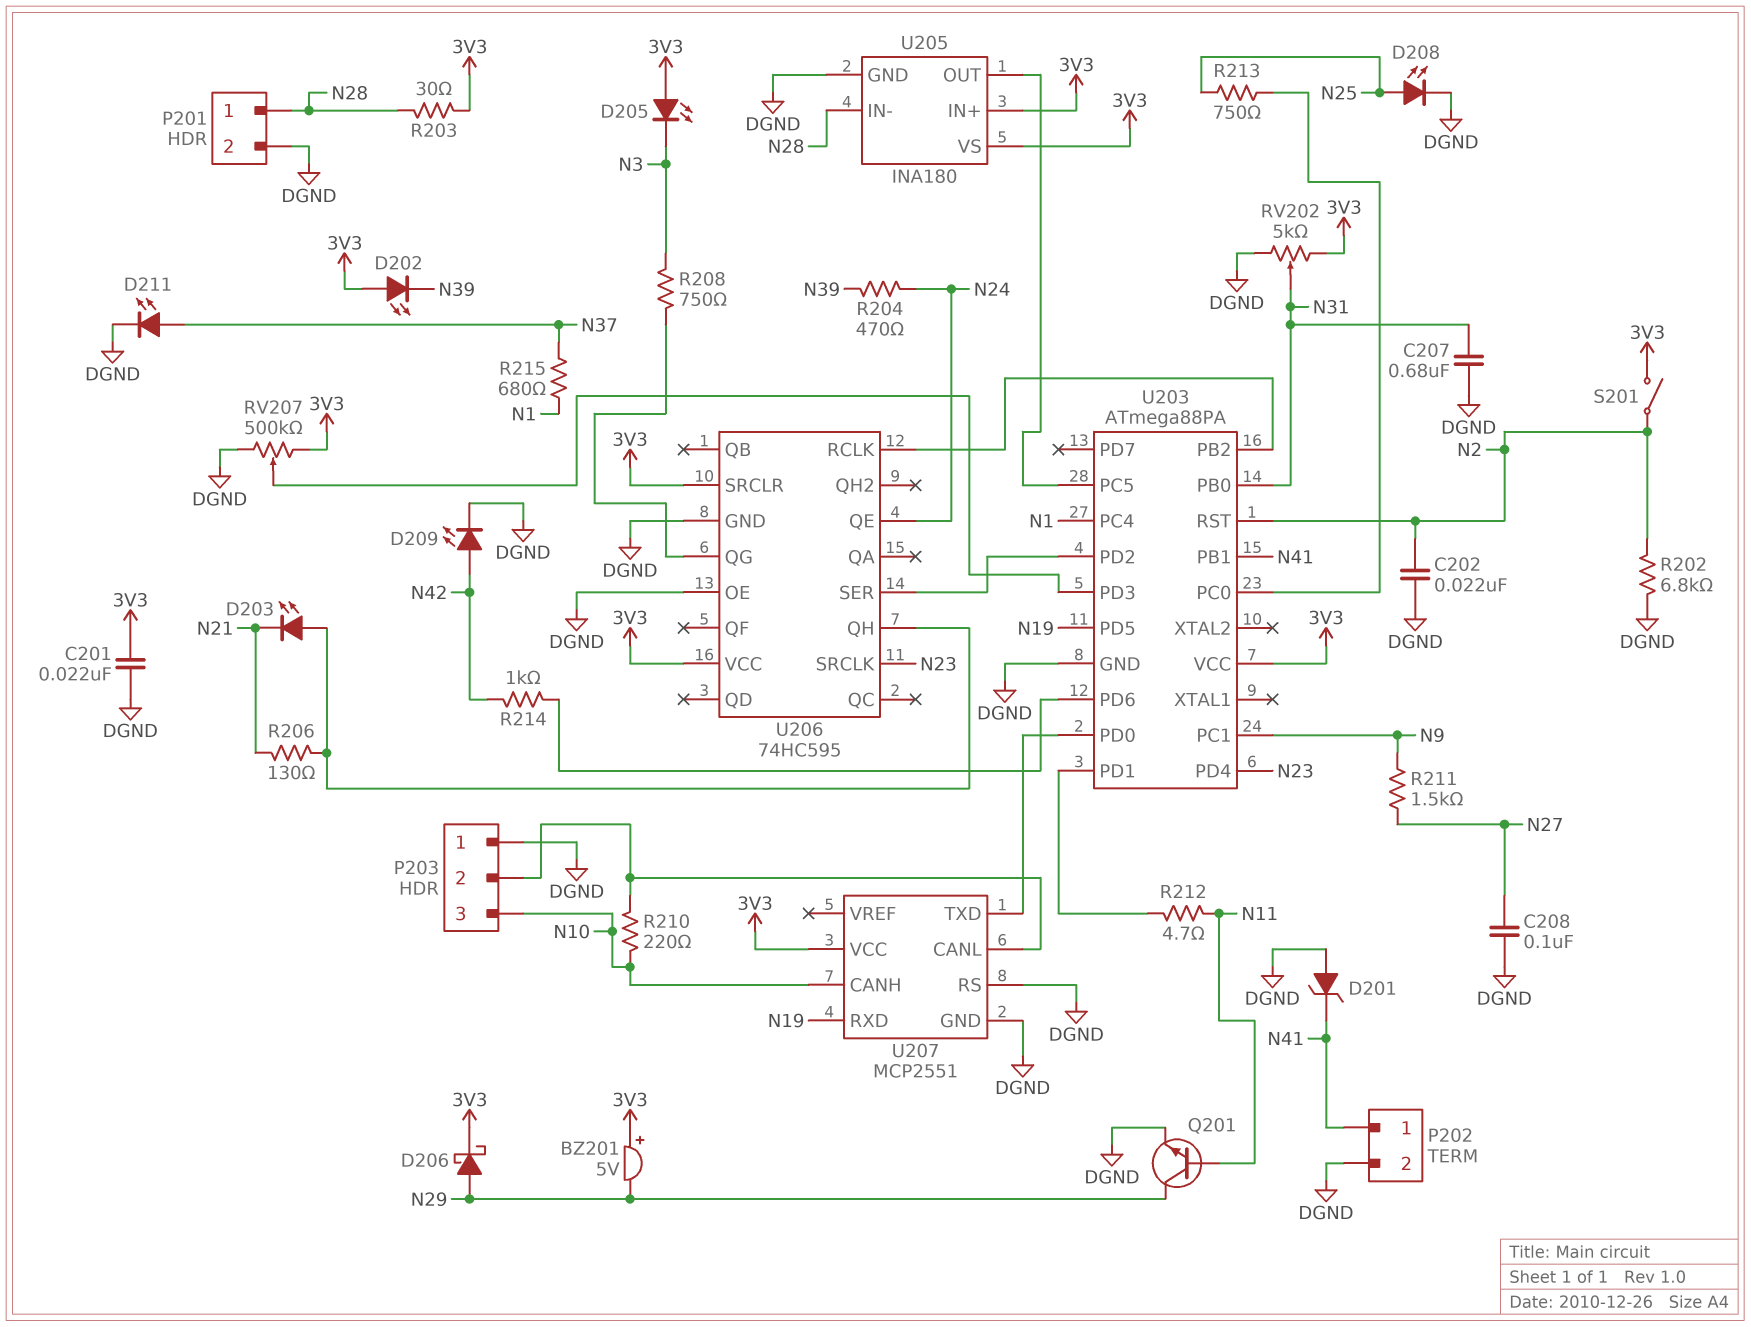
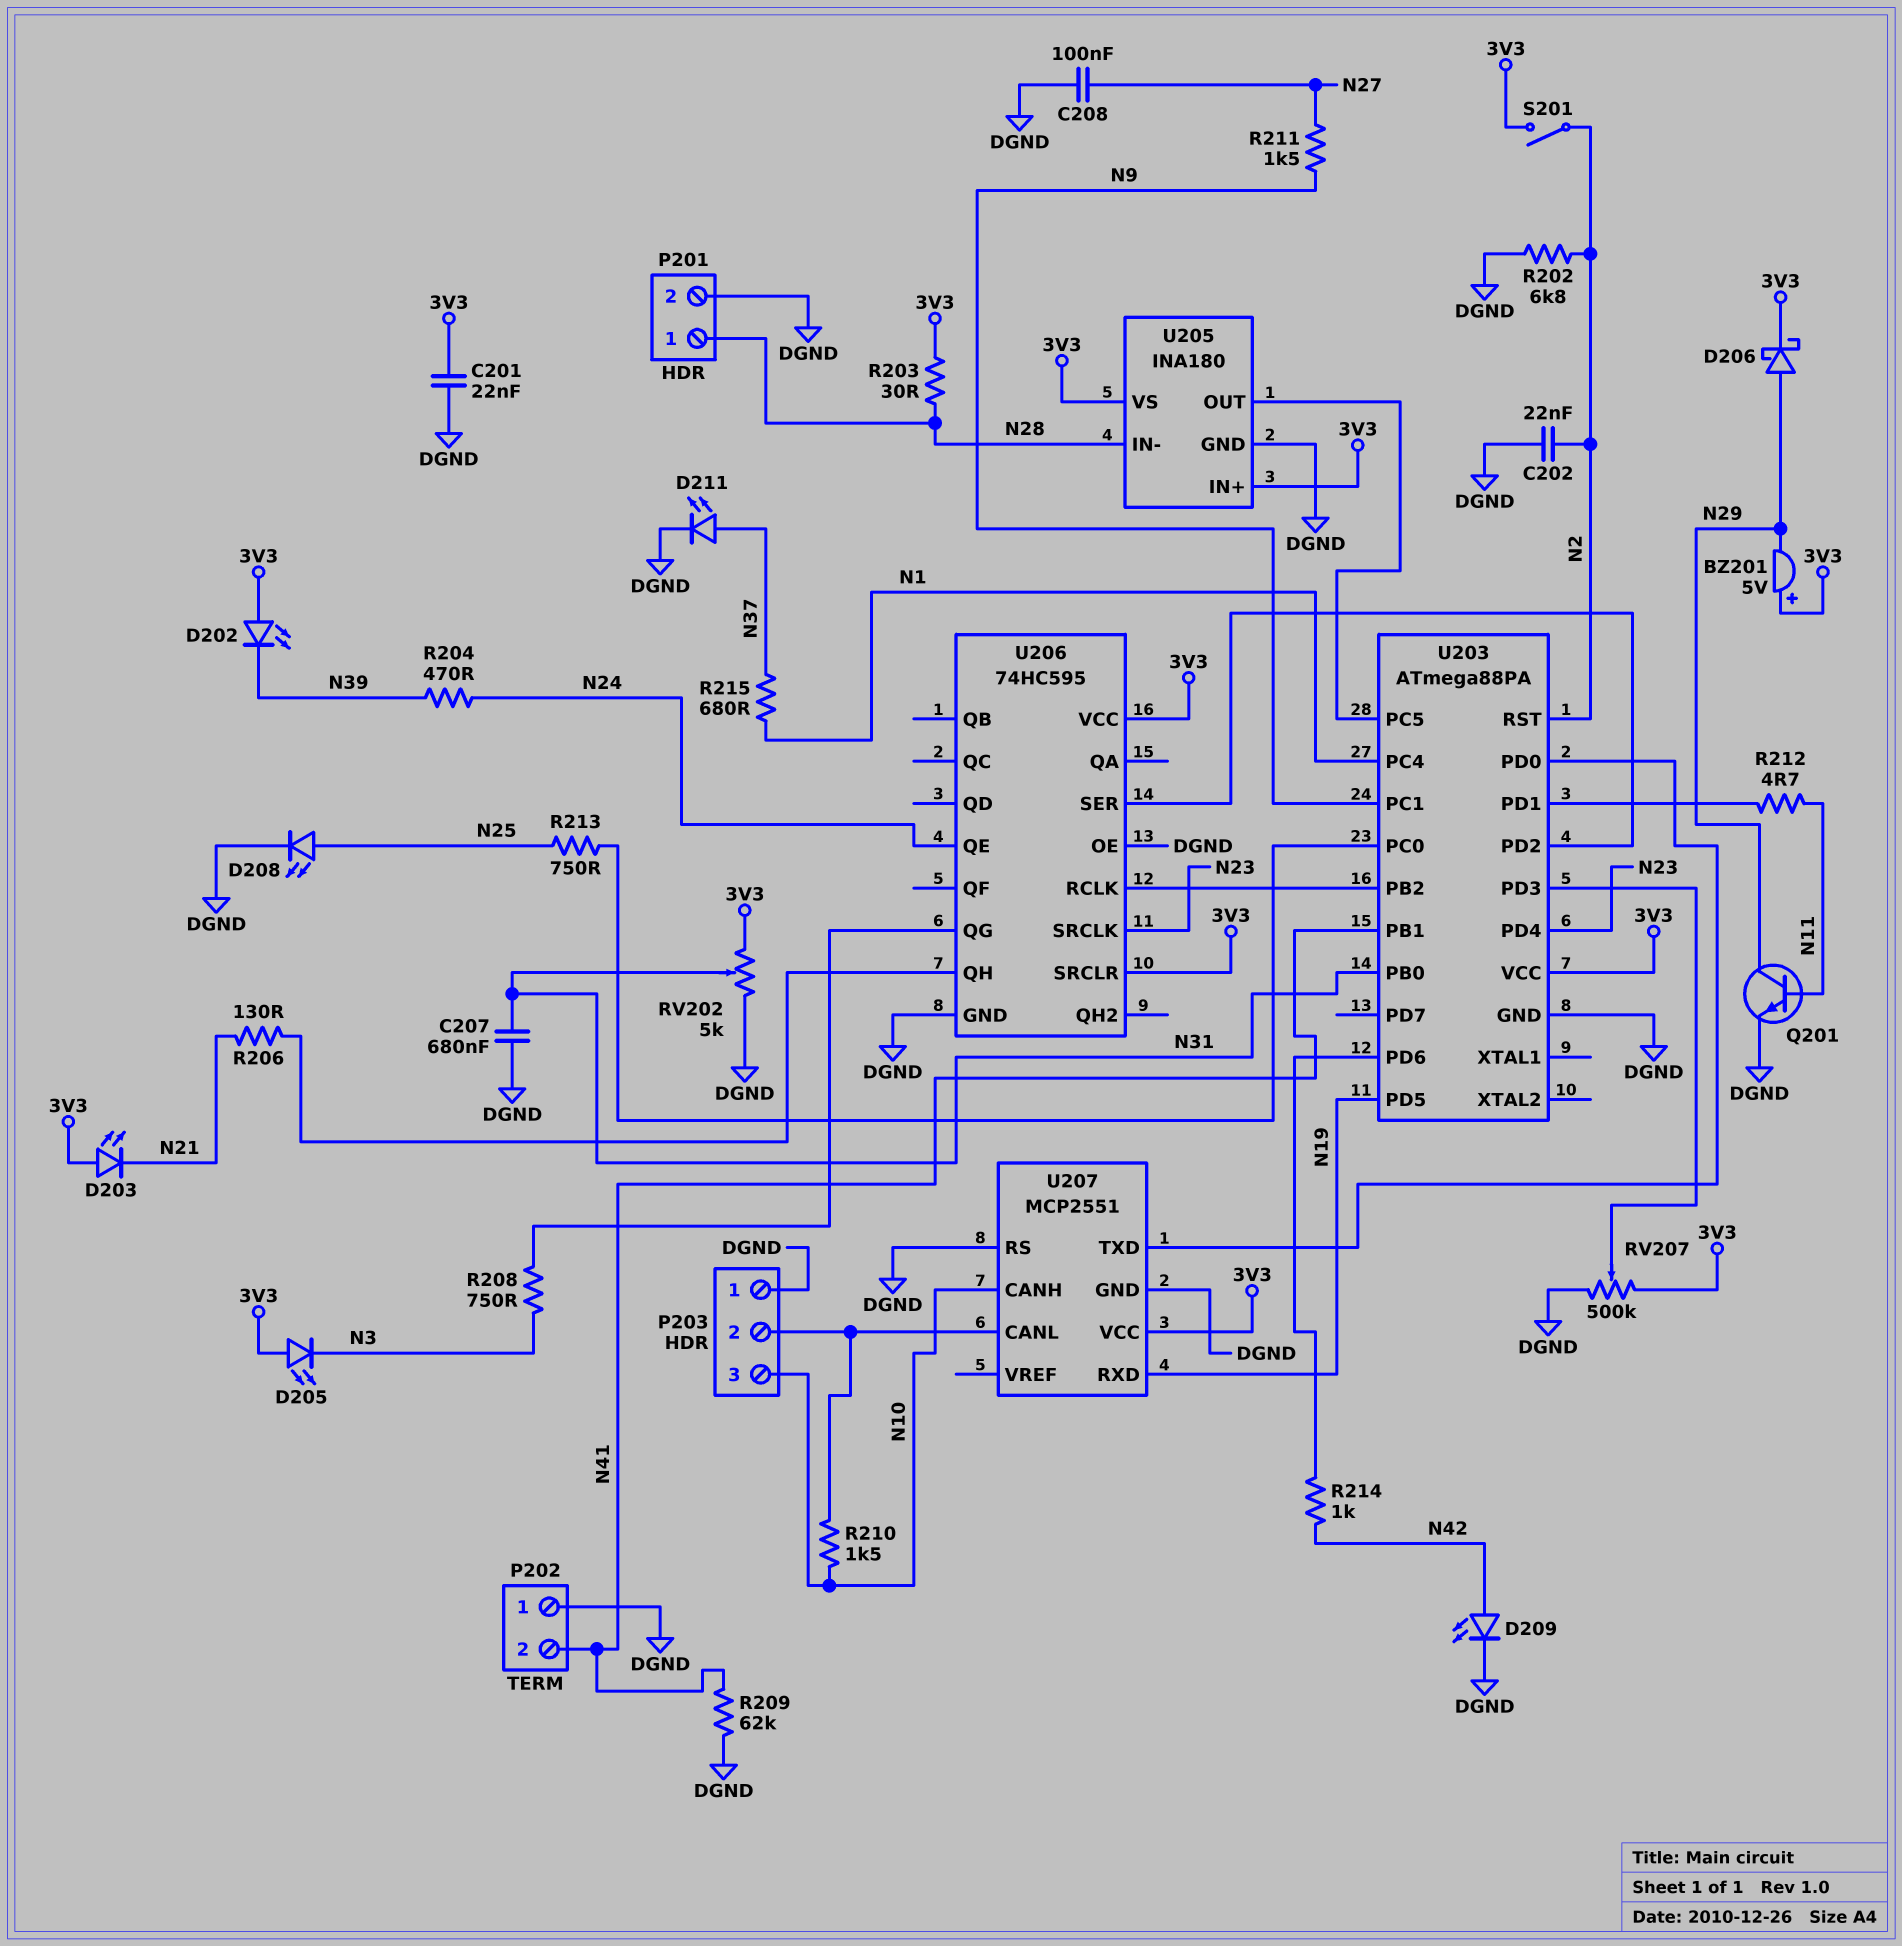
D201: zener (A DGND, K N41) -> none
D203: LED (A U206/QH, K N21) -> LED (A 3V3, K N21)
P202 pin 1: N41 -> DGND
P202 pin 2: DGND -> N41
R209: none -> 62k (DGND, N41)
R210: 220 (N10, P203/2) -> 1.5k (N10, P203/2)

